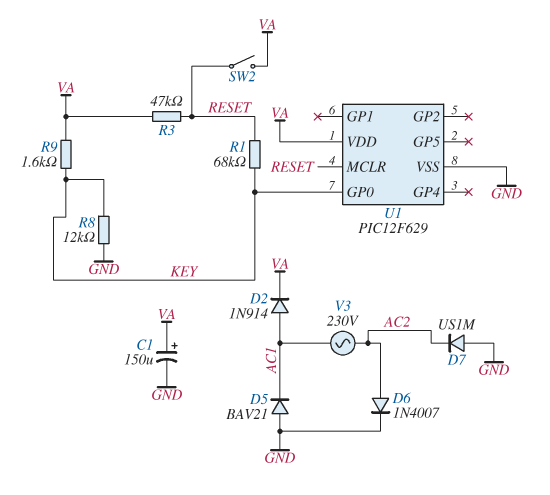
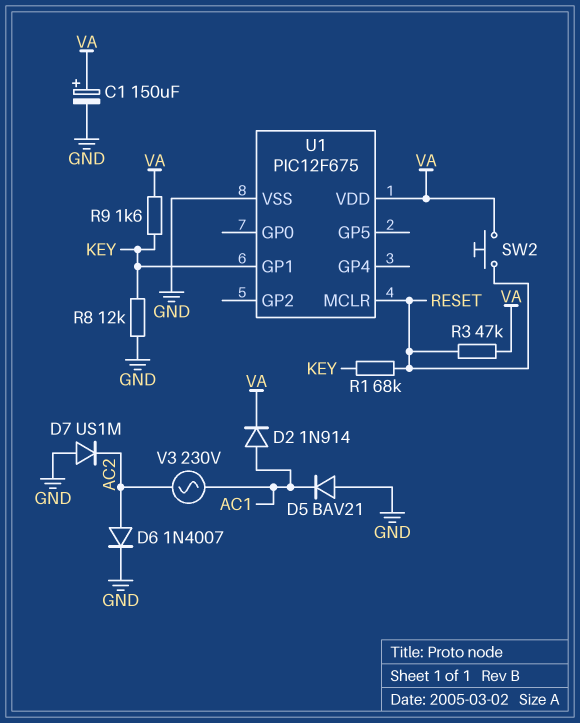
SW2: switch (RESET, VA) -> button (RESET, VA)
U1: PIC12F629 -> PIC12F675
U1 pin GP0: KEY -> none
U1 pin GP1: none -> KEY

